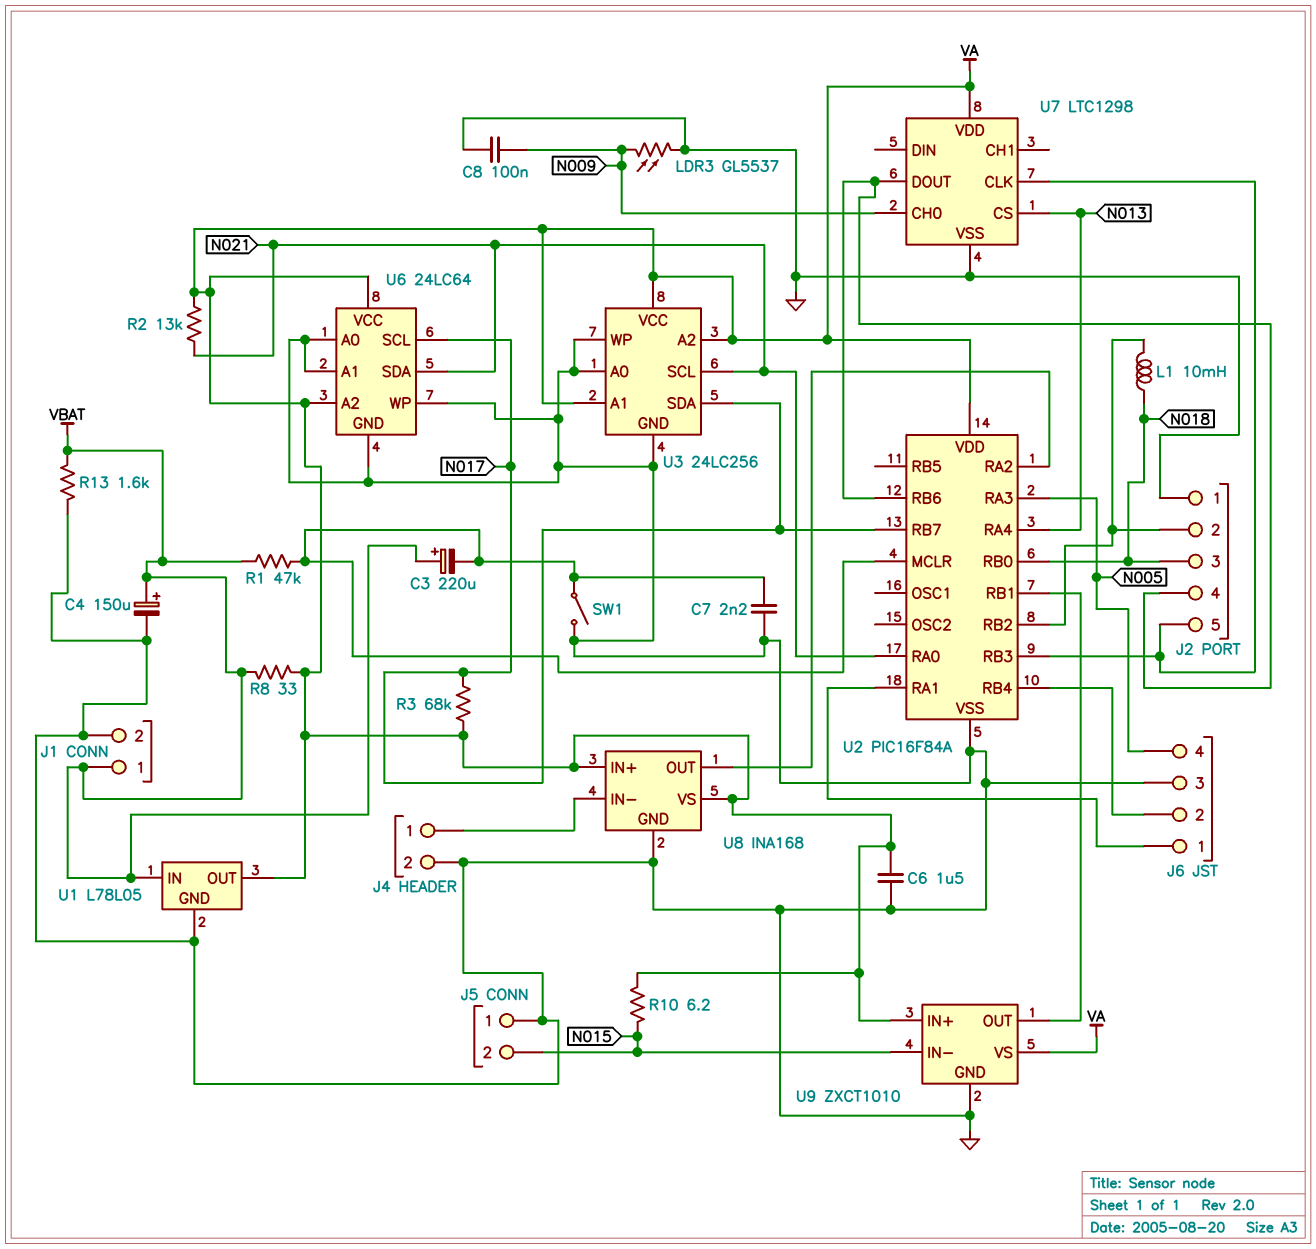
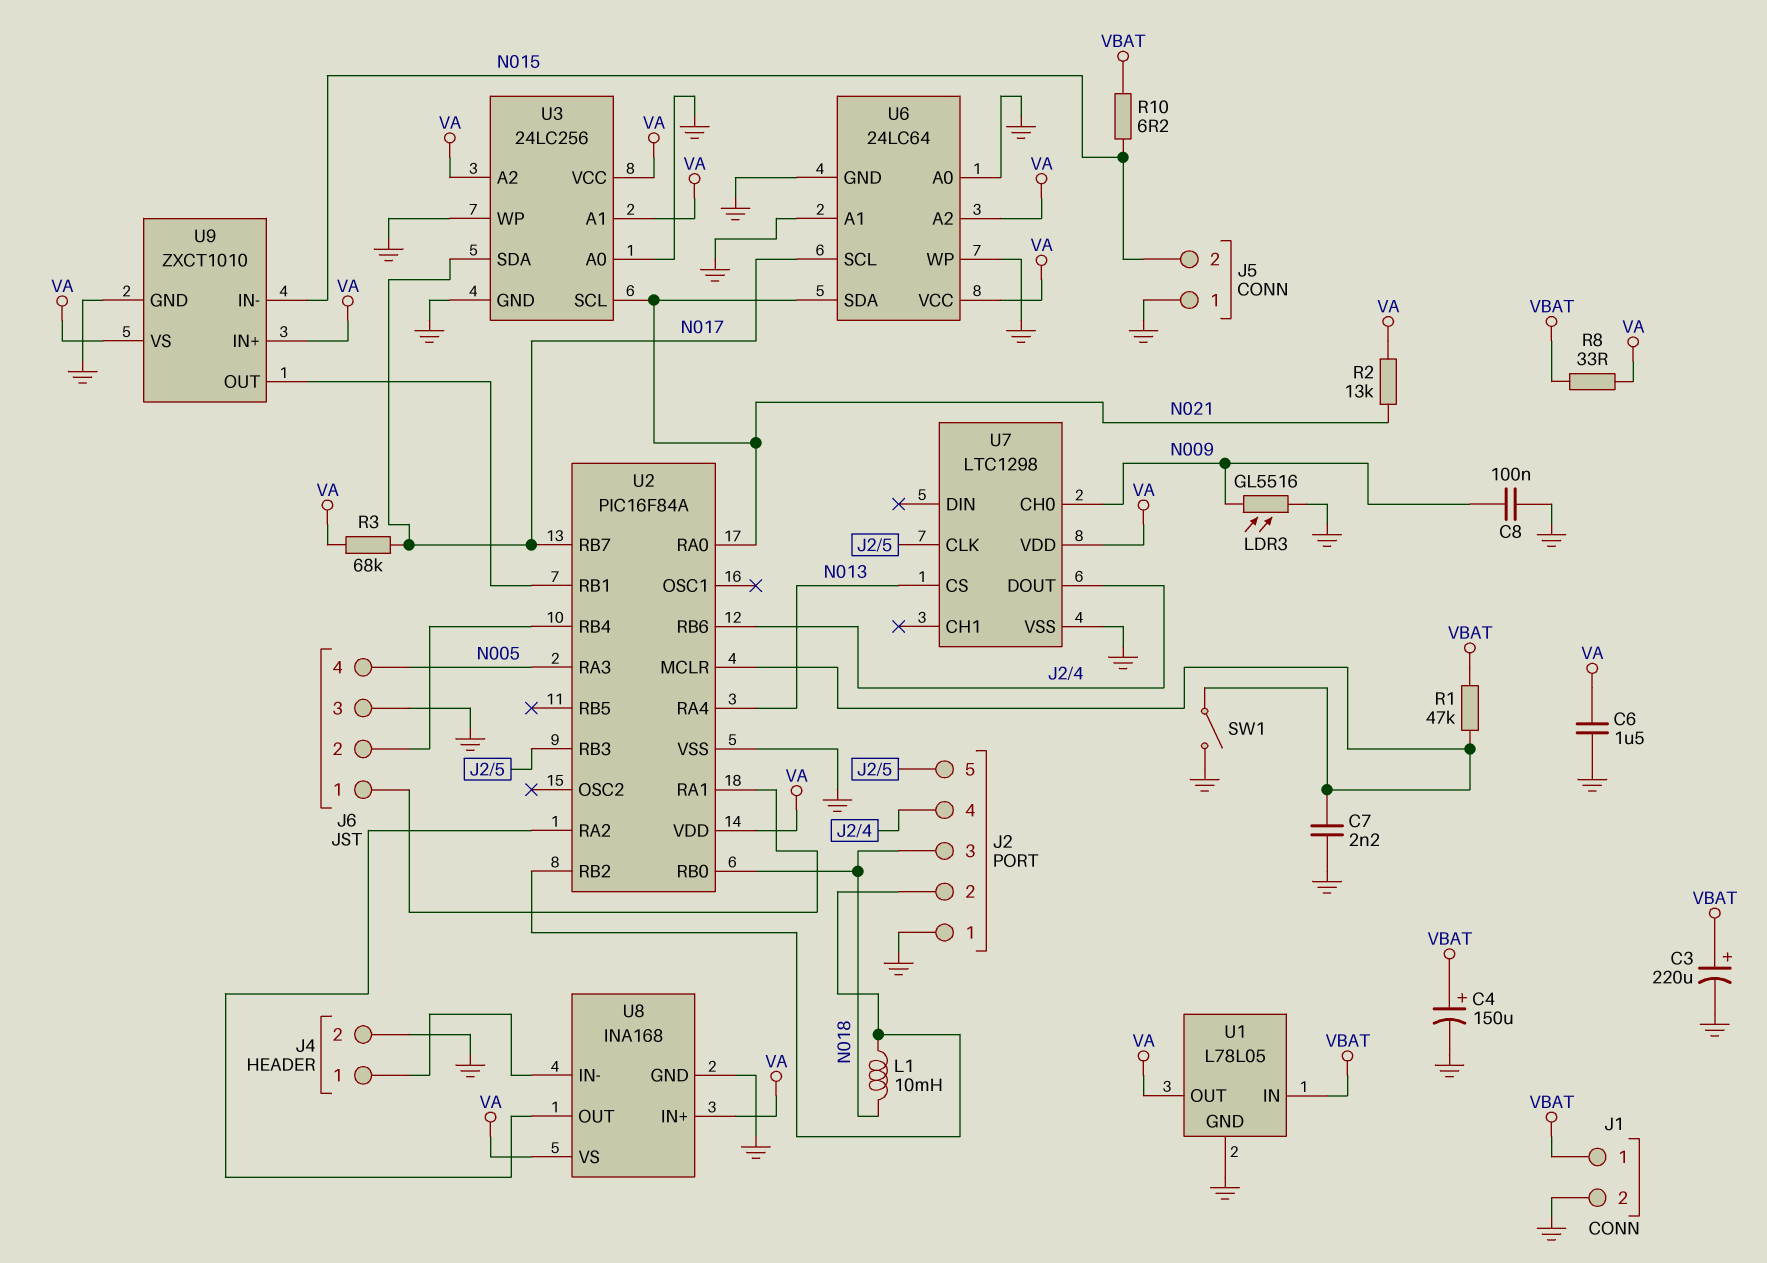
C3: 220uF (plus VBAT, minus U2/MCLR) -> 220uF (plus VBAT, minus GND)
LDR3: GL5537 (GND, N009) -> GL5516 (GND, N009)
R10: 6.2 (N015, VA) -> 6.2 (N015, VBAT)
R13: 1.6k (GND, VBAT) -> none

